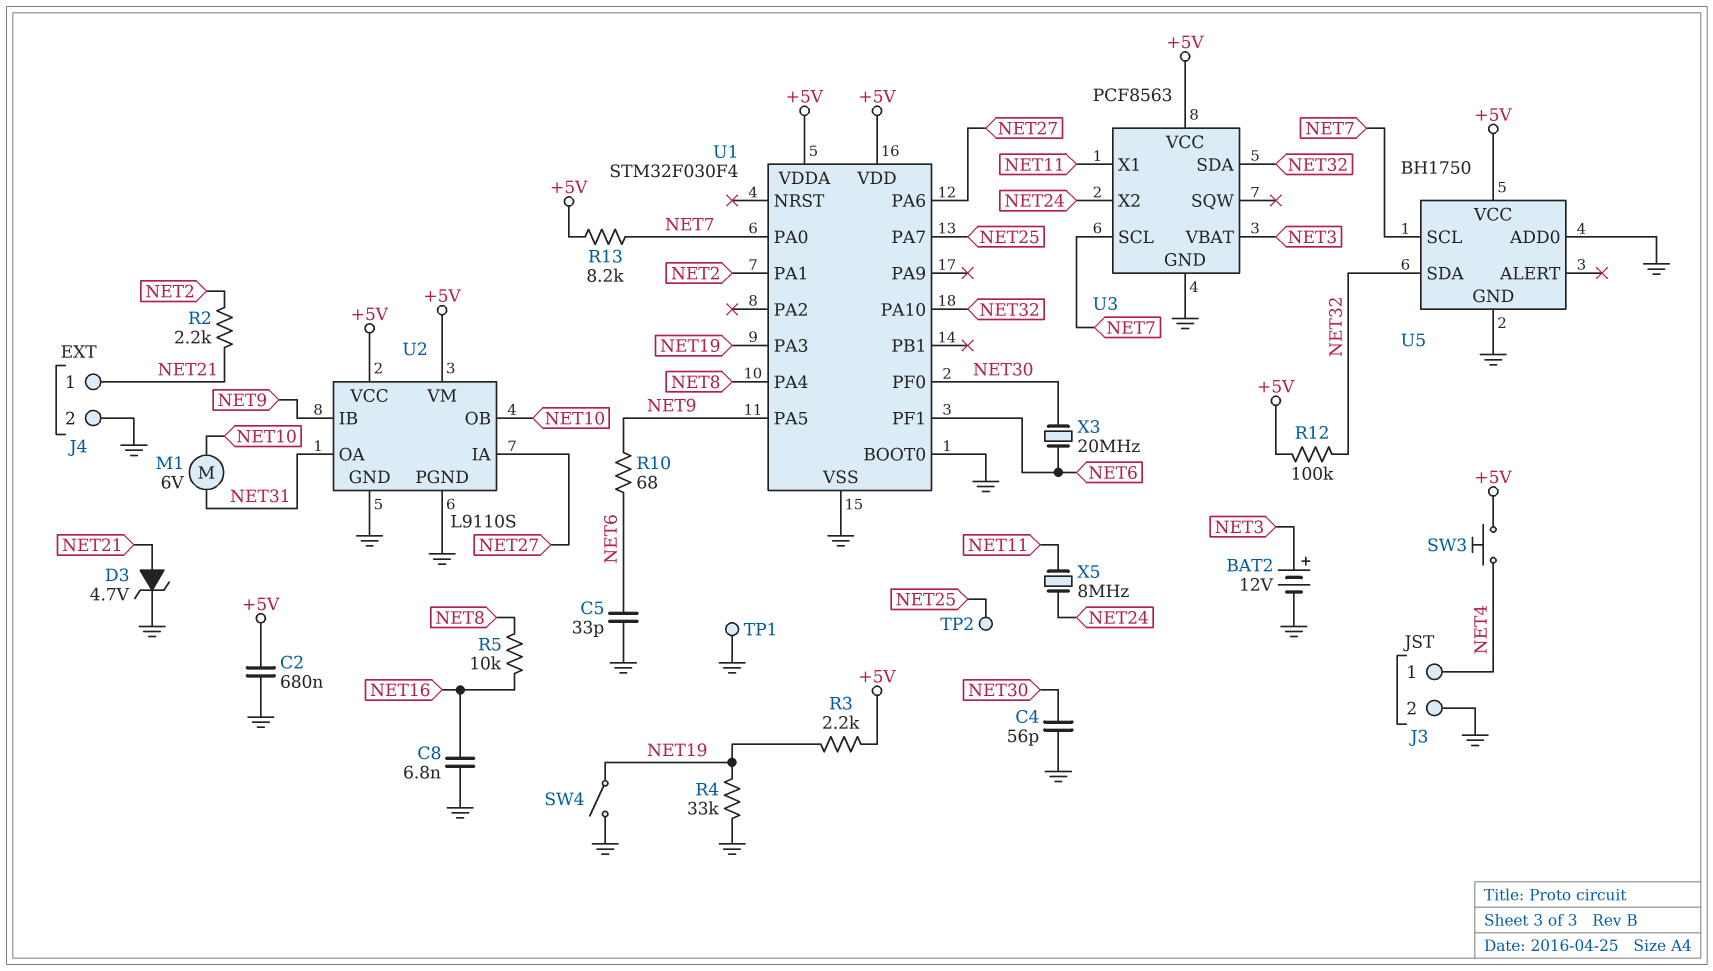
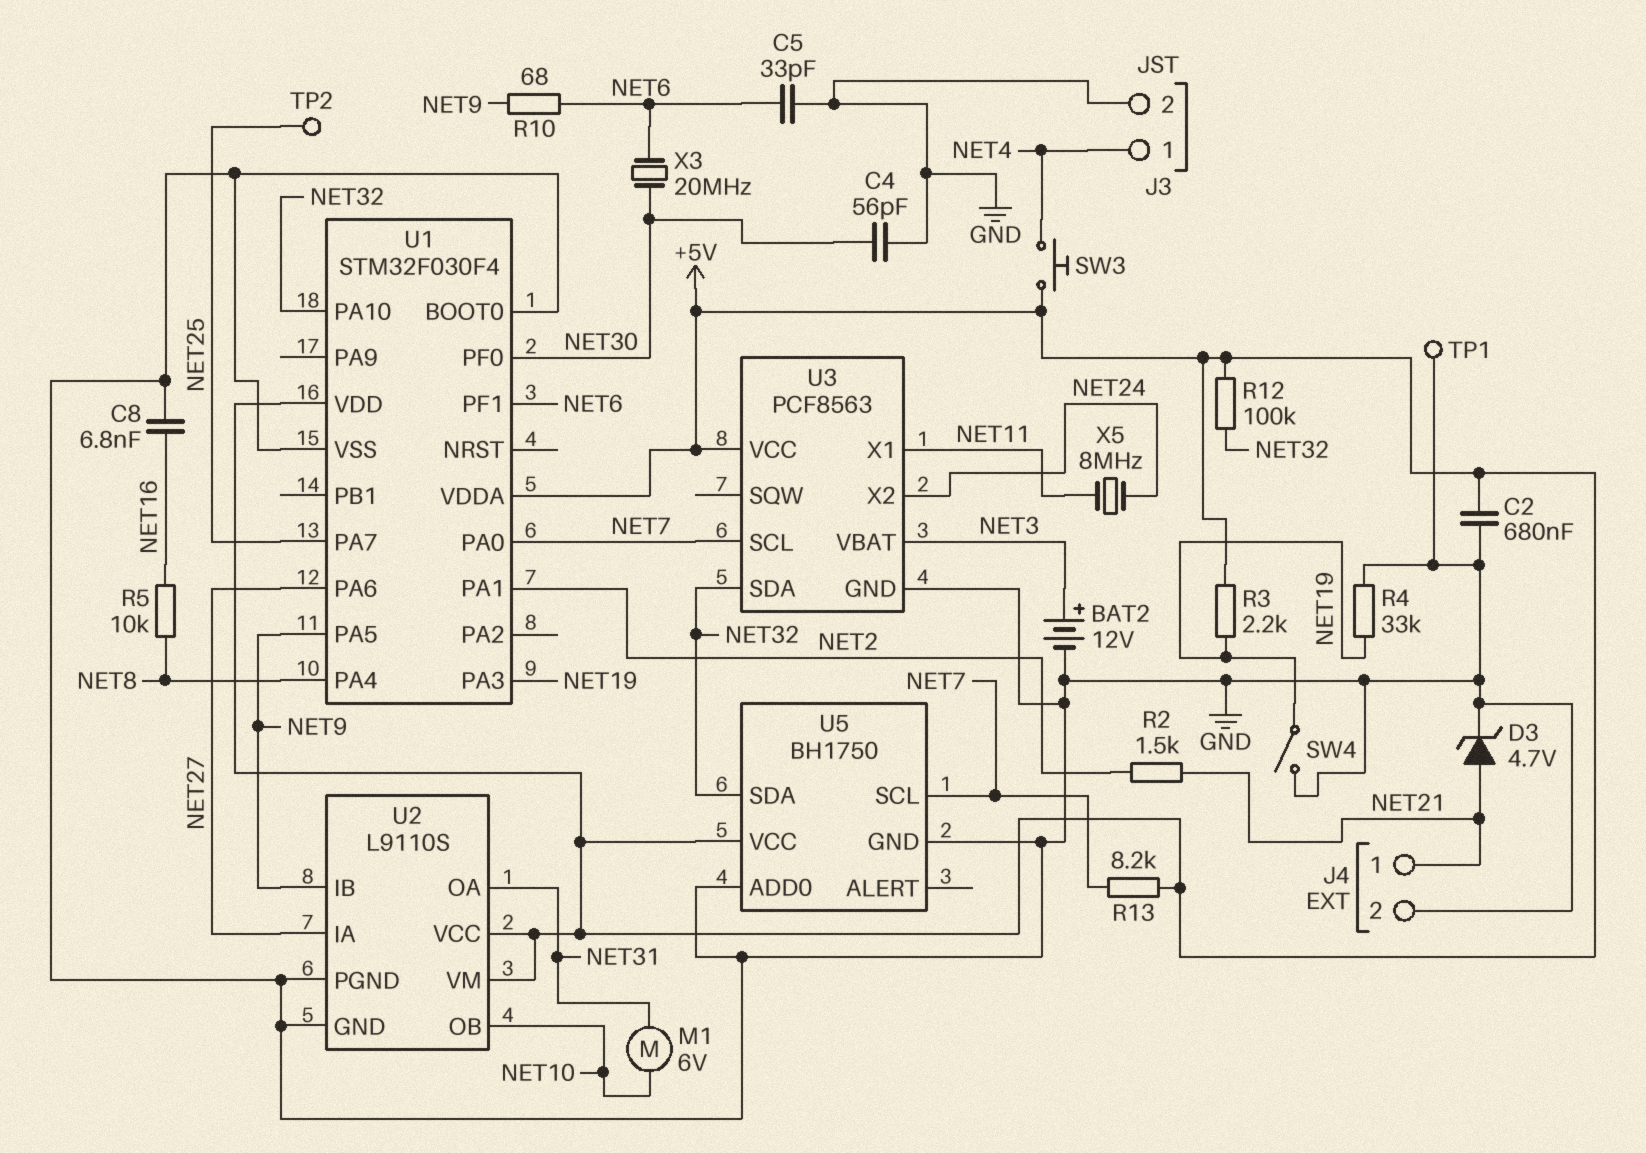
R2: 2.2k (NET2, NET21) -> 1.5k (NET2, NET21)

